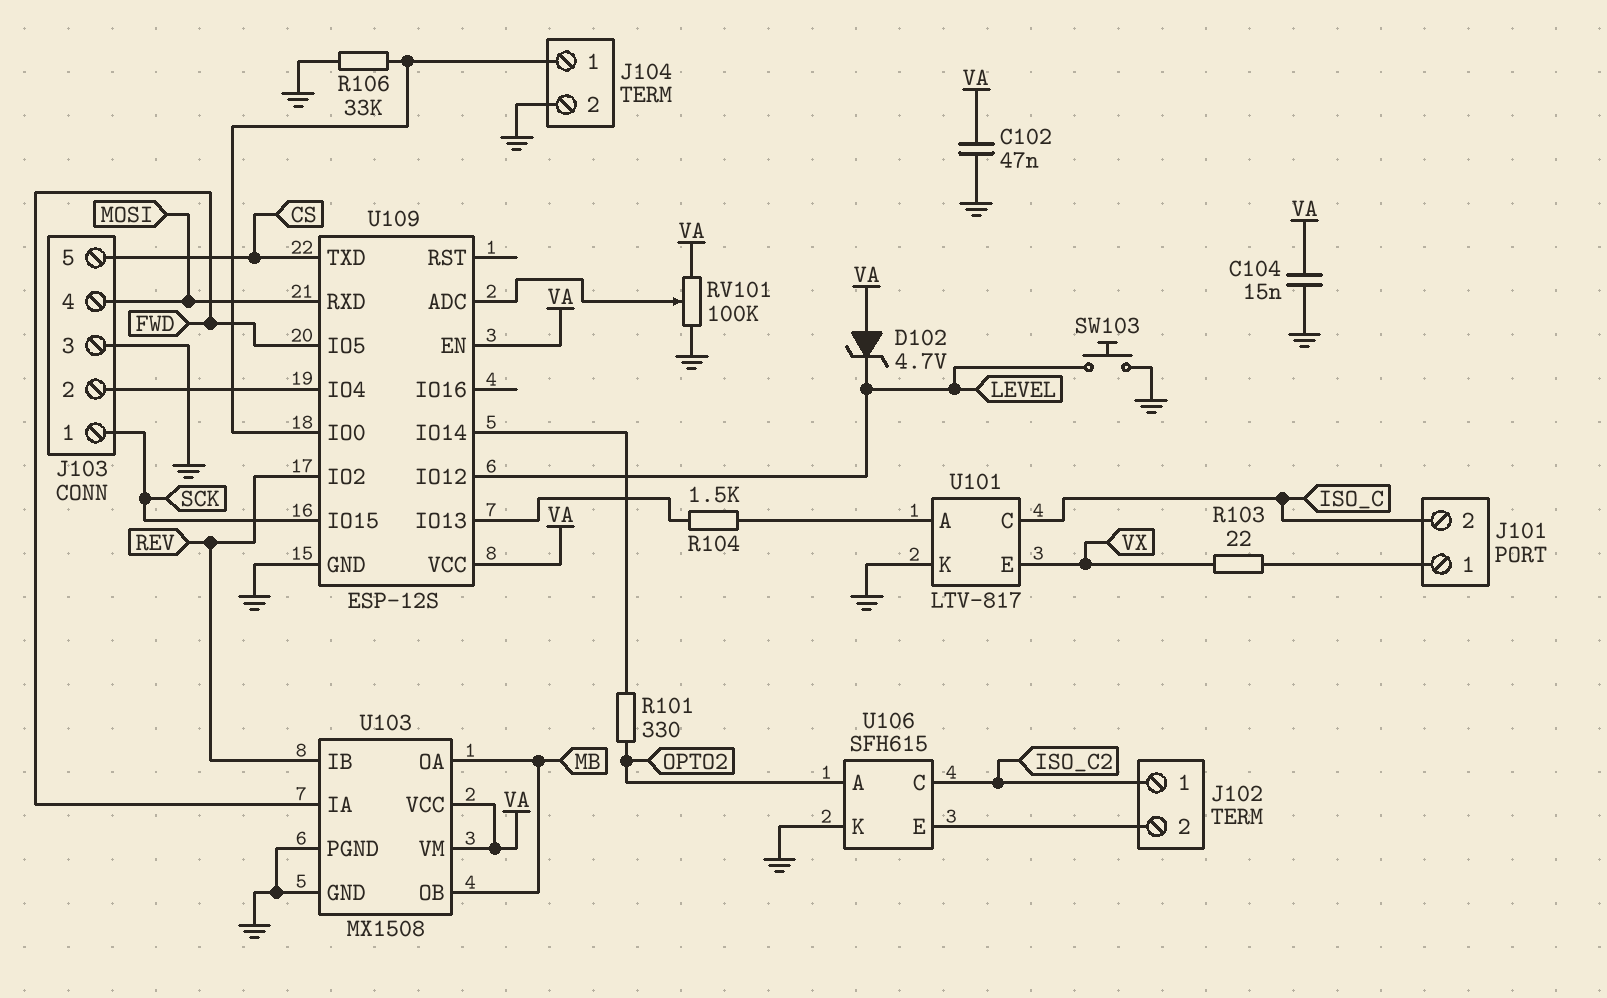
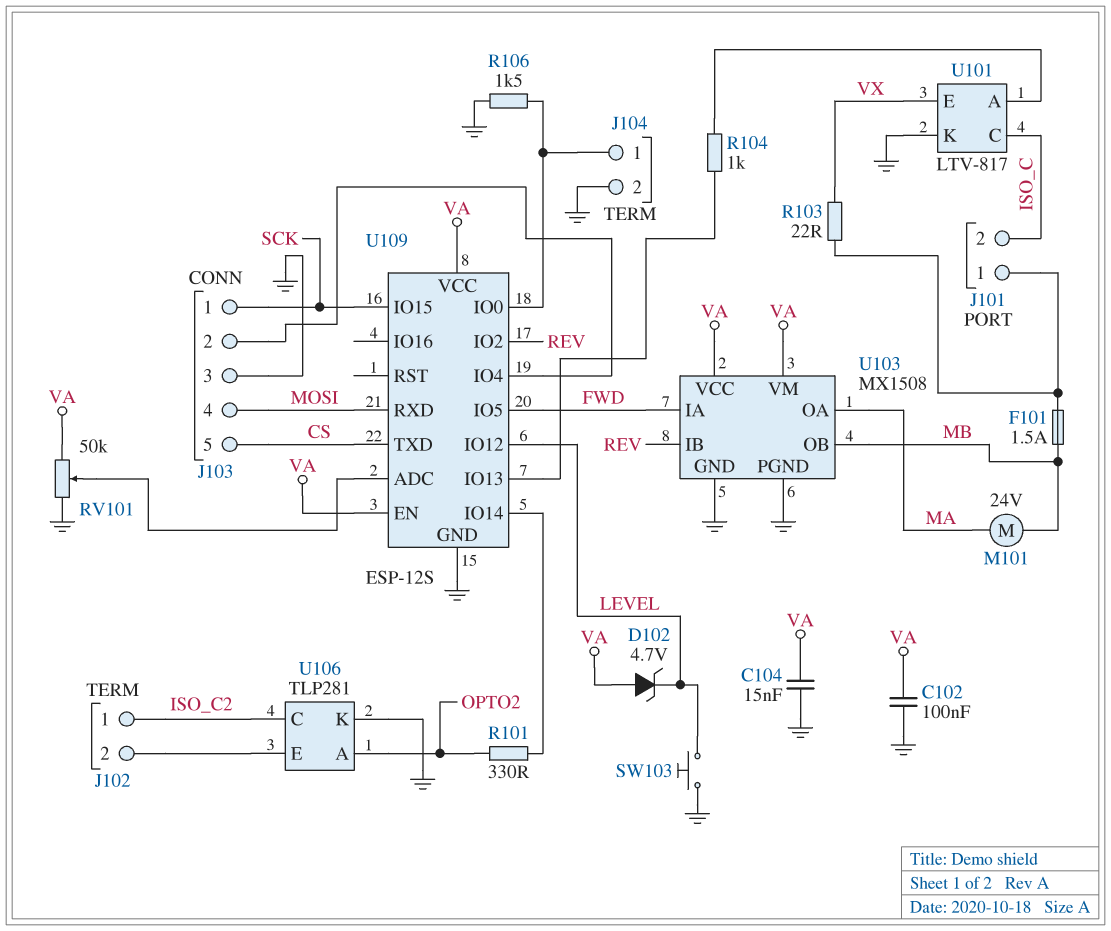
C102: 47nF (GND, VA) -> 100nF (GND, VA)
F101: none -> 1.5A (J101/1, MB)
M101: none -> motor 24V (MA, MB)
R104: 1.5k (U101/A, U109/IO13) -> 1k (U101/A, U109/IO13)
R106: 33k (GND, J104/1) -> 1.5k (GND, J104/1)
RV101: 100k (GND, VA, wiper U109/ADC) -> 50k (GND, VA, wiper U109/ADC)
U103 pin OA: MB -> MA
U106: SFH615 -> TLP281

